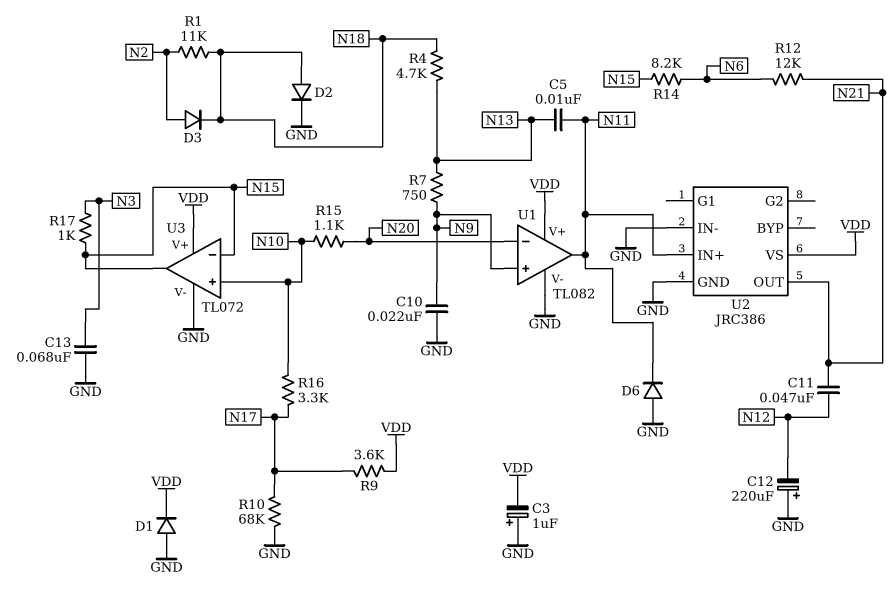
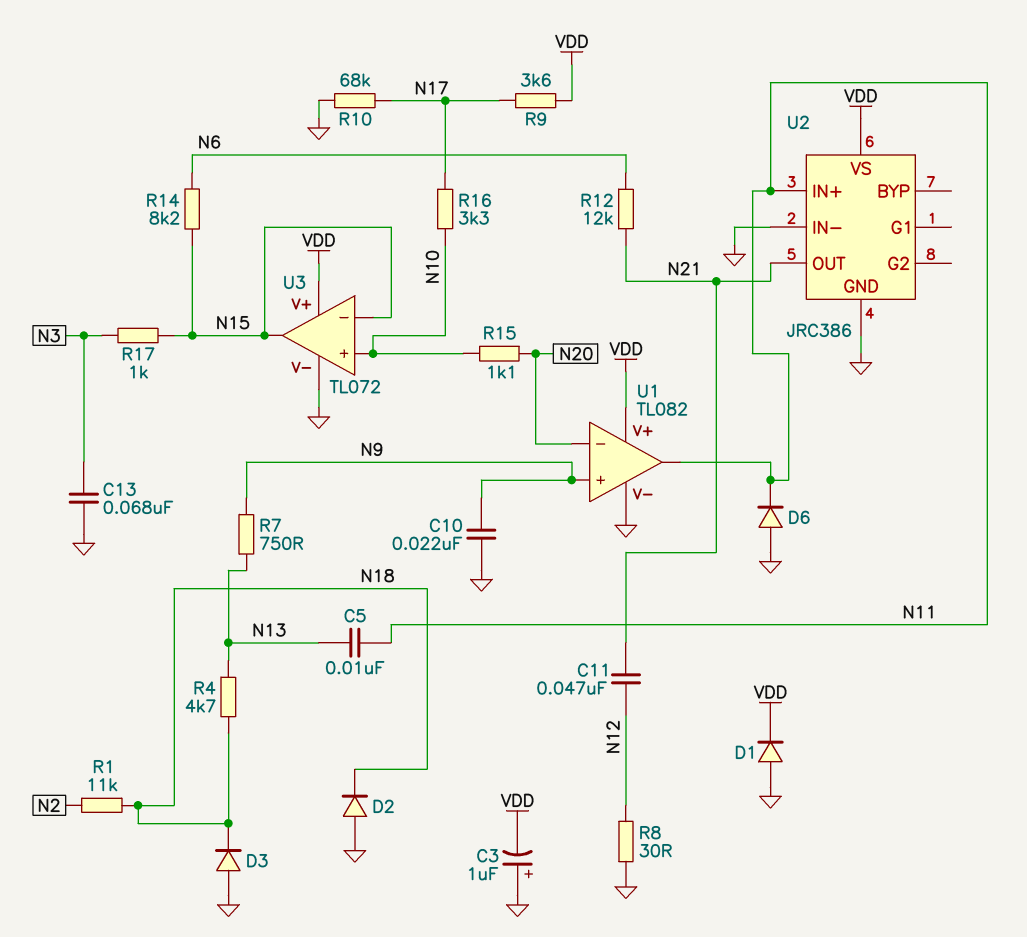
C12: 220uF (plus GND, minus N12) -> none
D2: diode (A N18, K GND) -> diode (A GND, K N18)
D3: diode (A N2, K N18) -> diode (A GND, K N18)
R8: none -> 30 (GND, N12)

